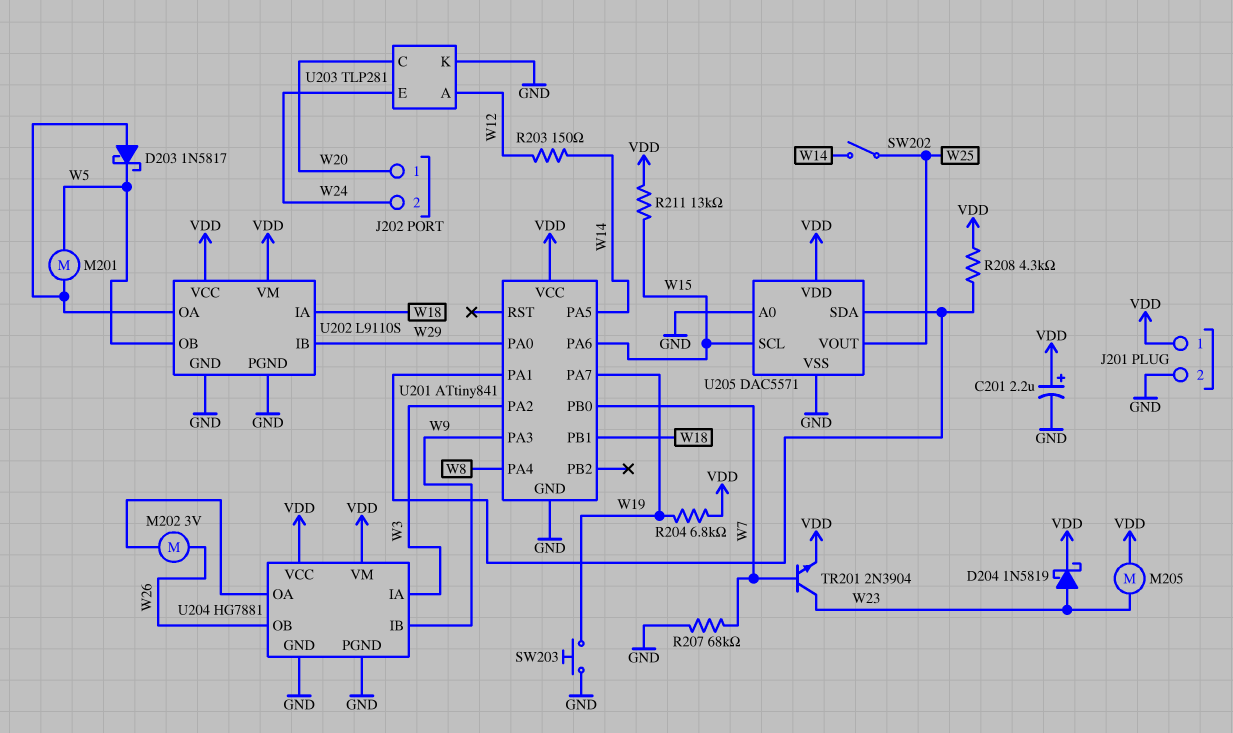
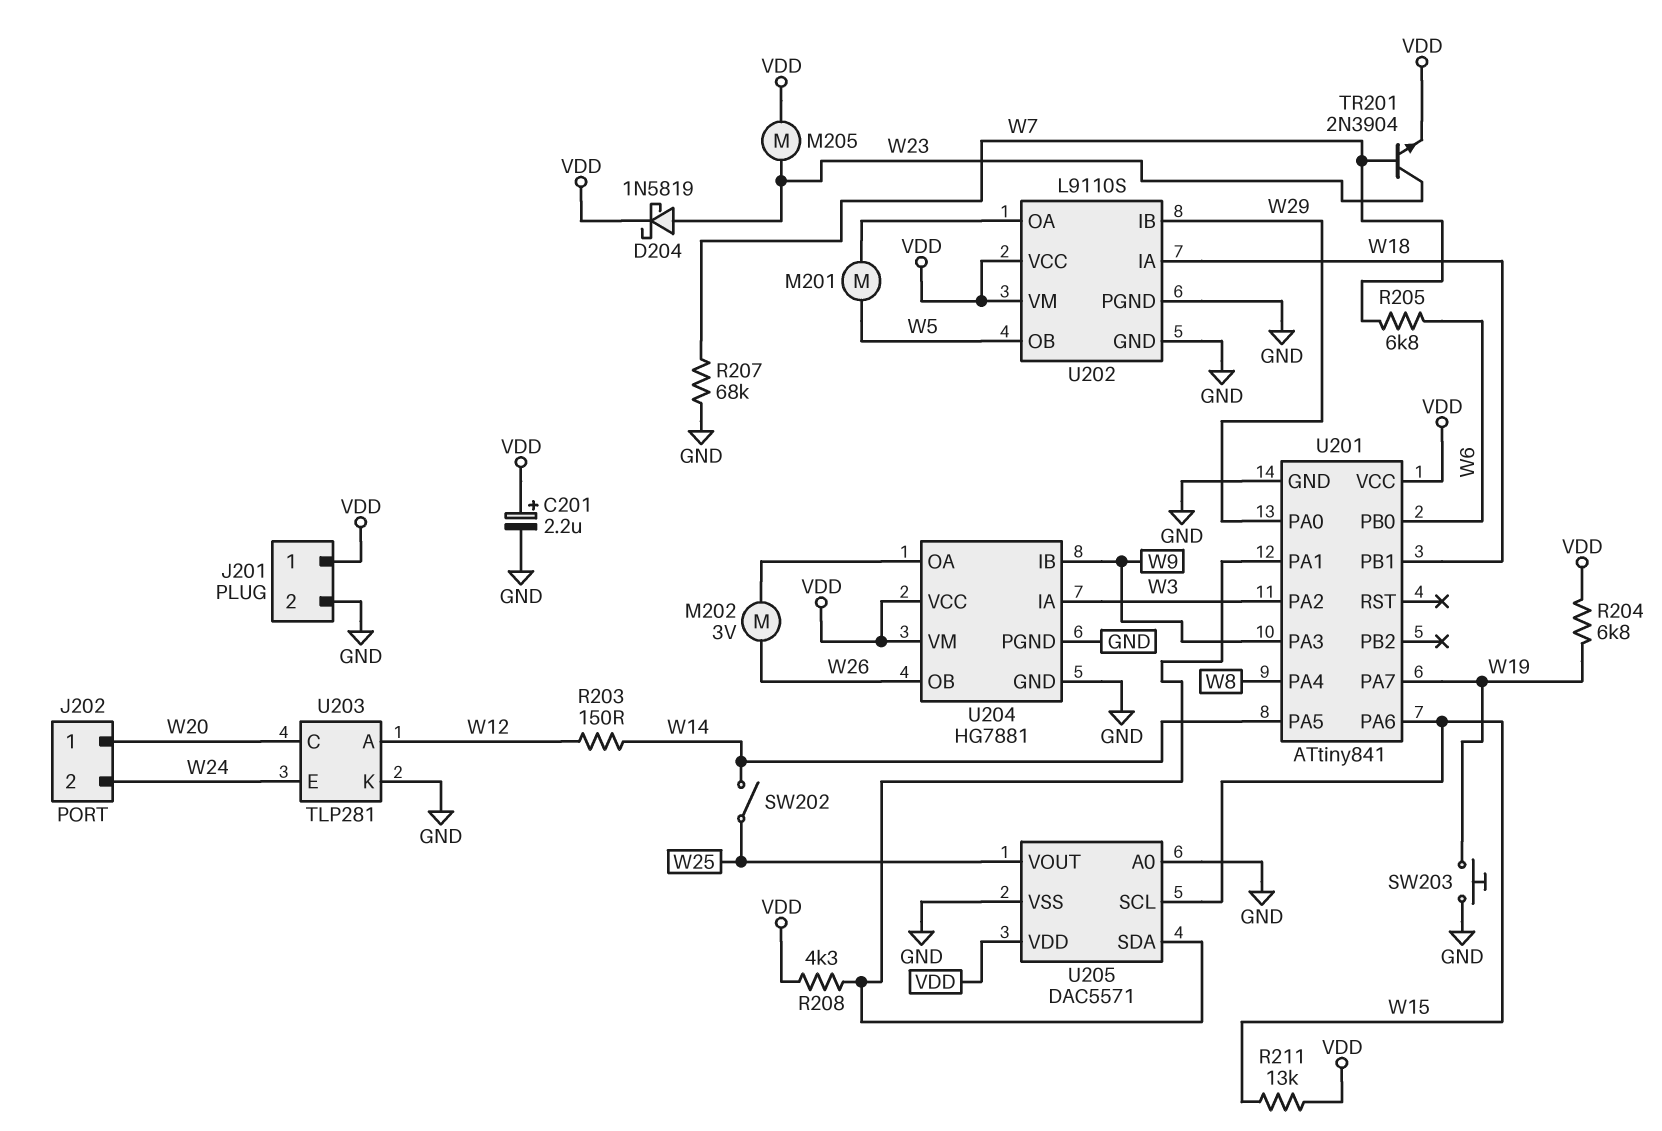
D203: schottky 1N5817 (A U202/OA, K W5) -> none
R205: none -> 6.8k (W6, W7)
U201 pin PB0: W7 -> W6

